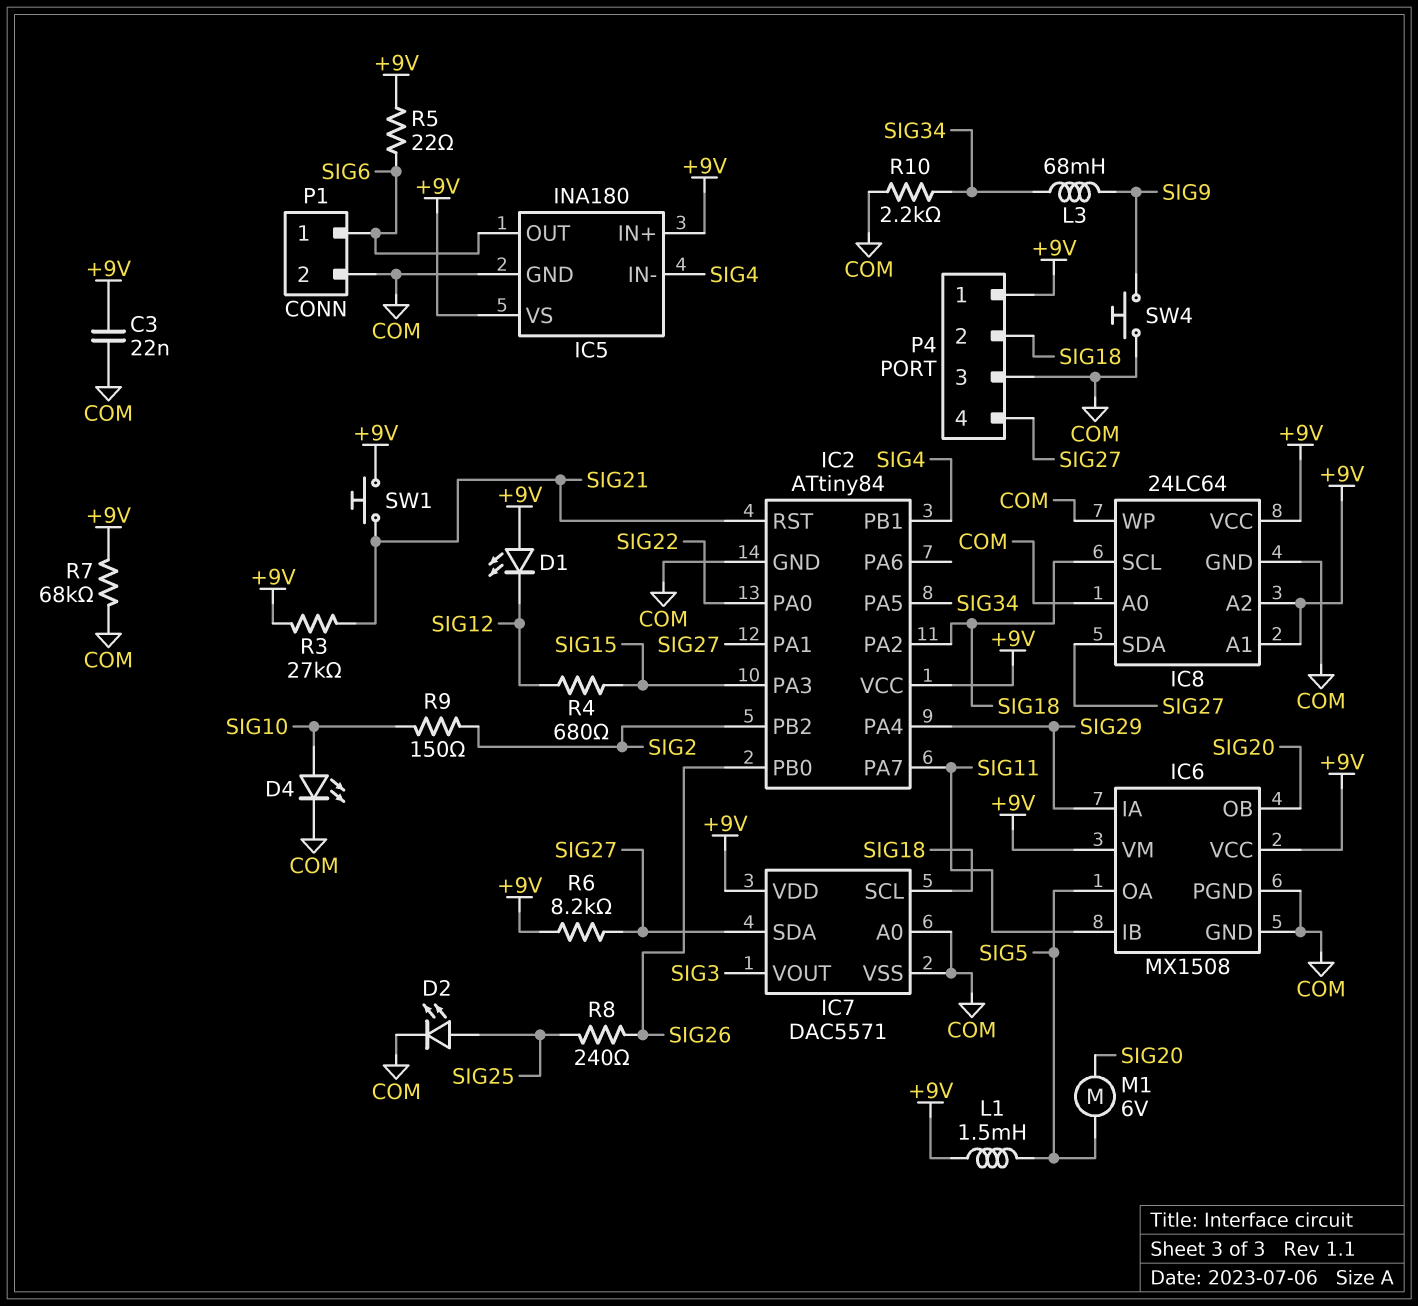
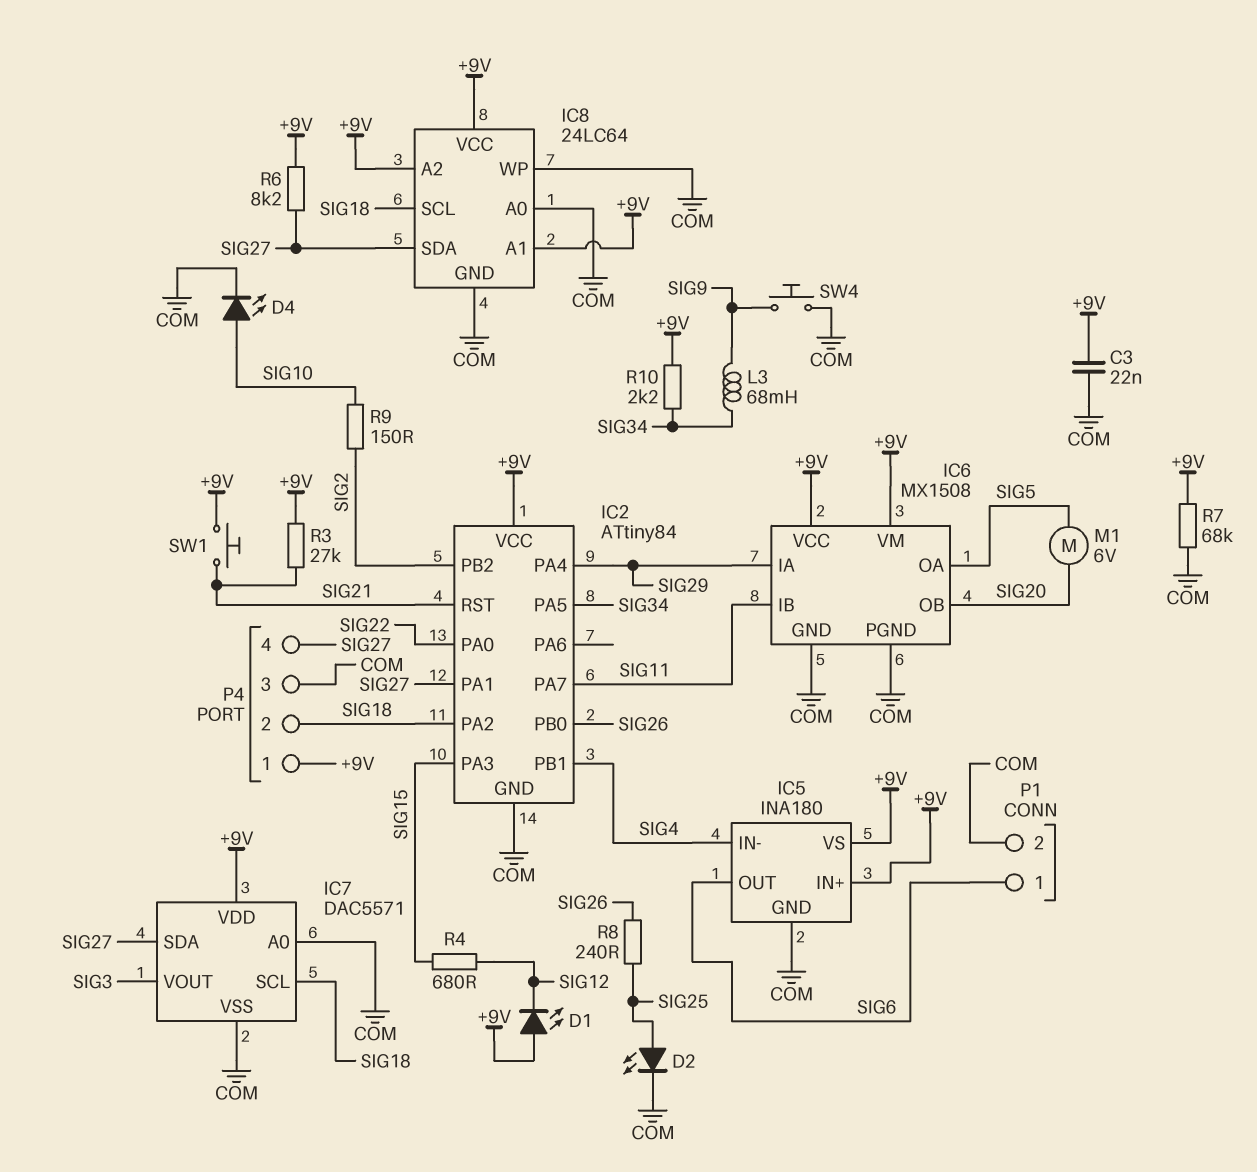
L1: 1.5mH (+9V, SIG5) -> none
R5: 22 (+9V, SIG6) -> none
R10: 2.2k (COM, SIG34) -> 2.2k (+9V, SIG34)

